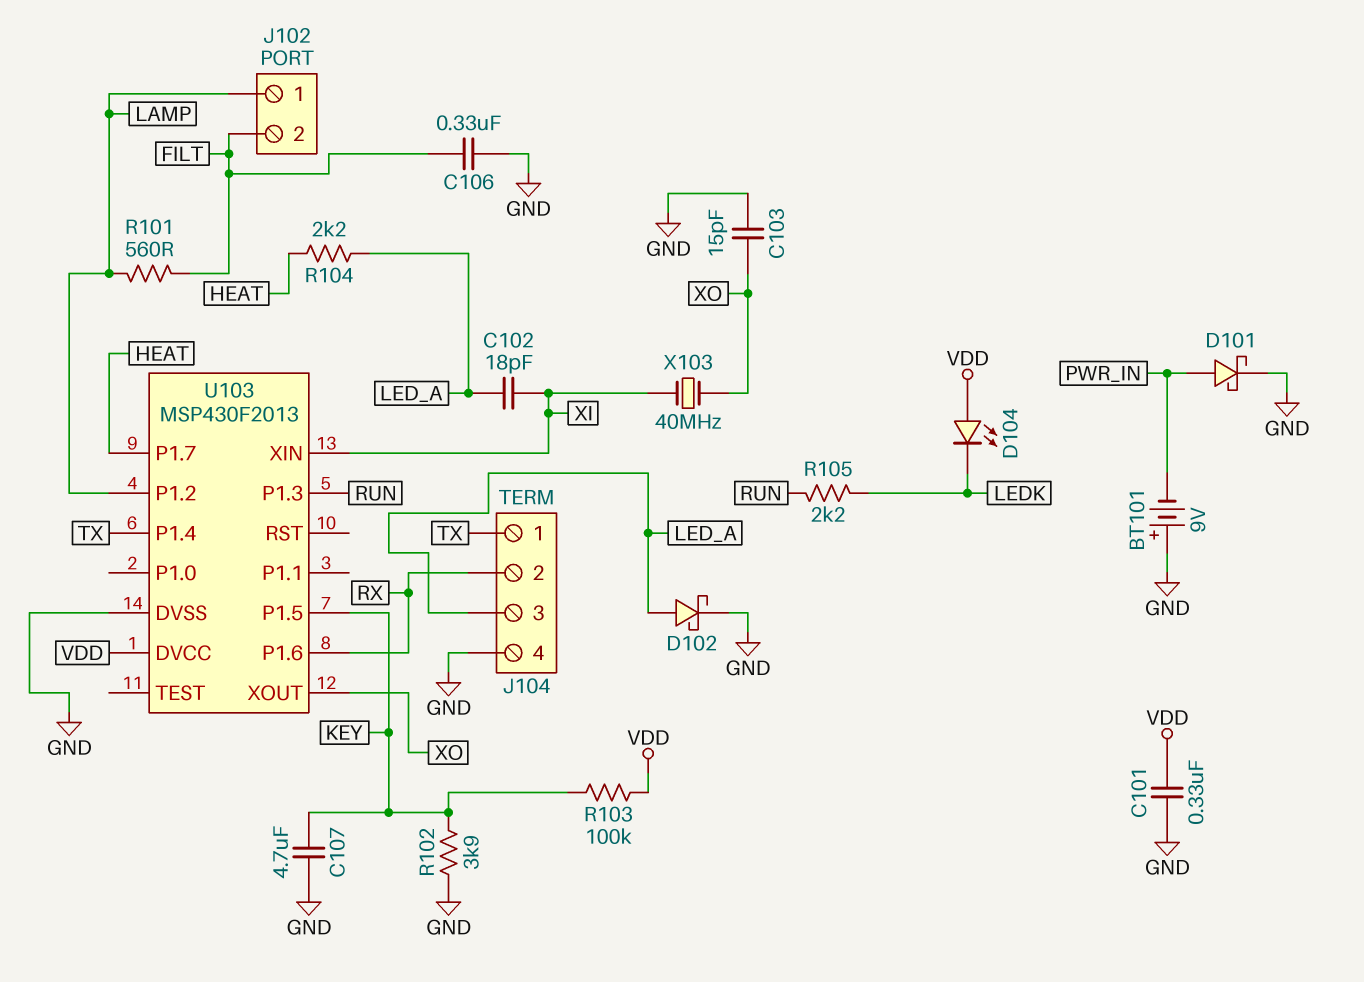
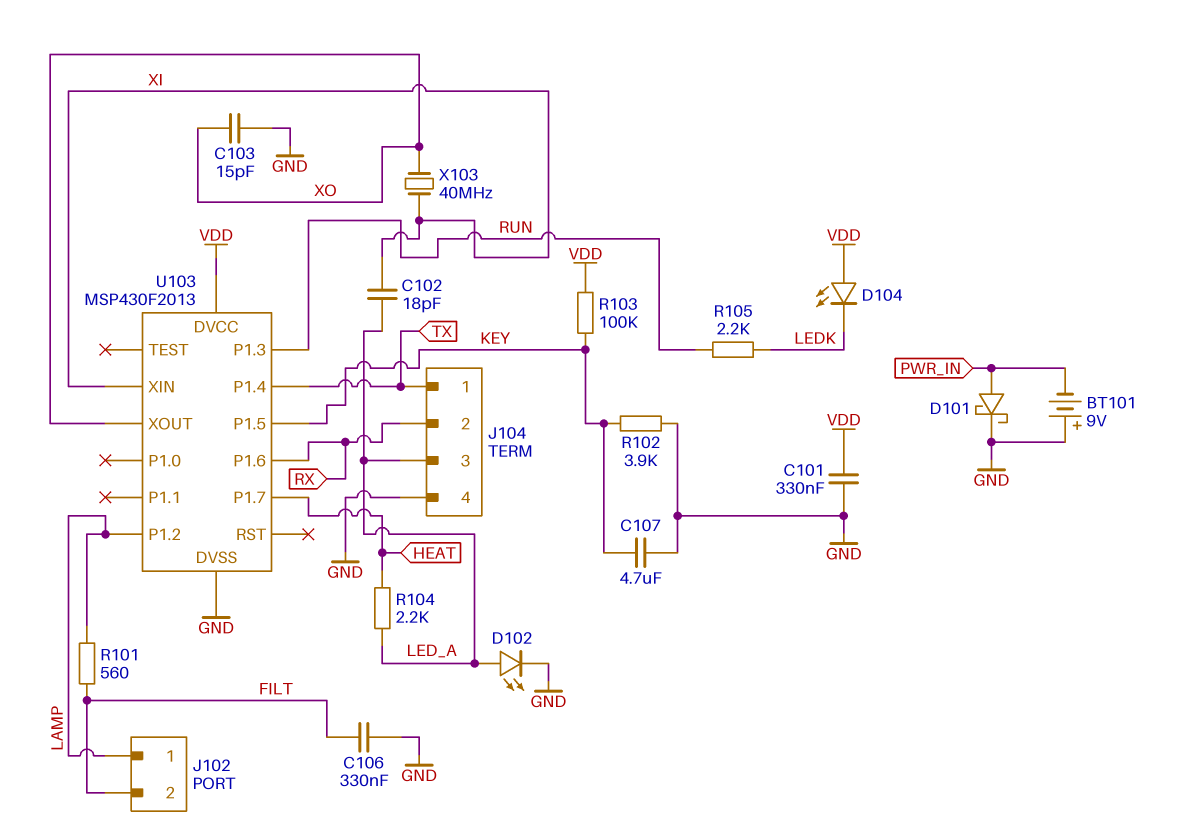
D102: schottky (A LED_A, K GND) -> LED (A LED_A, K GND)

